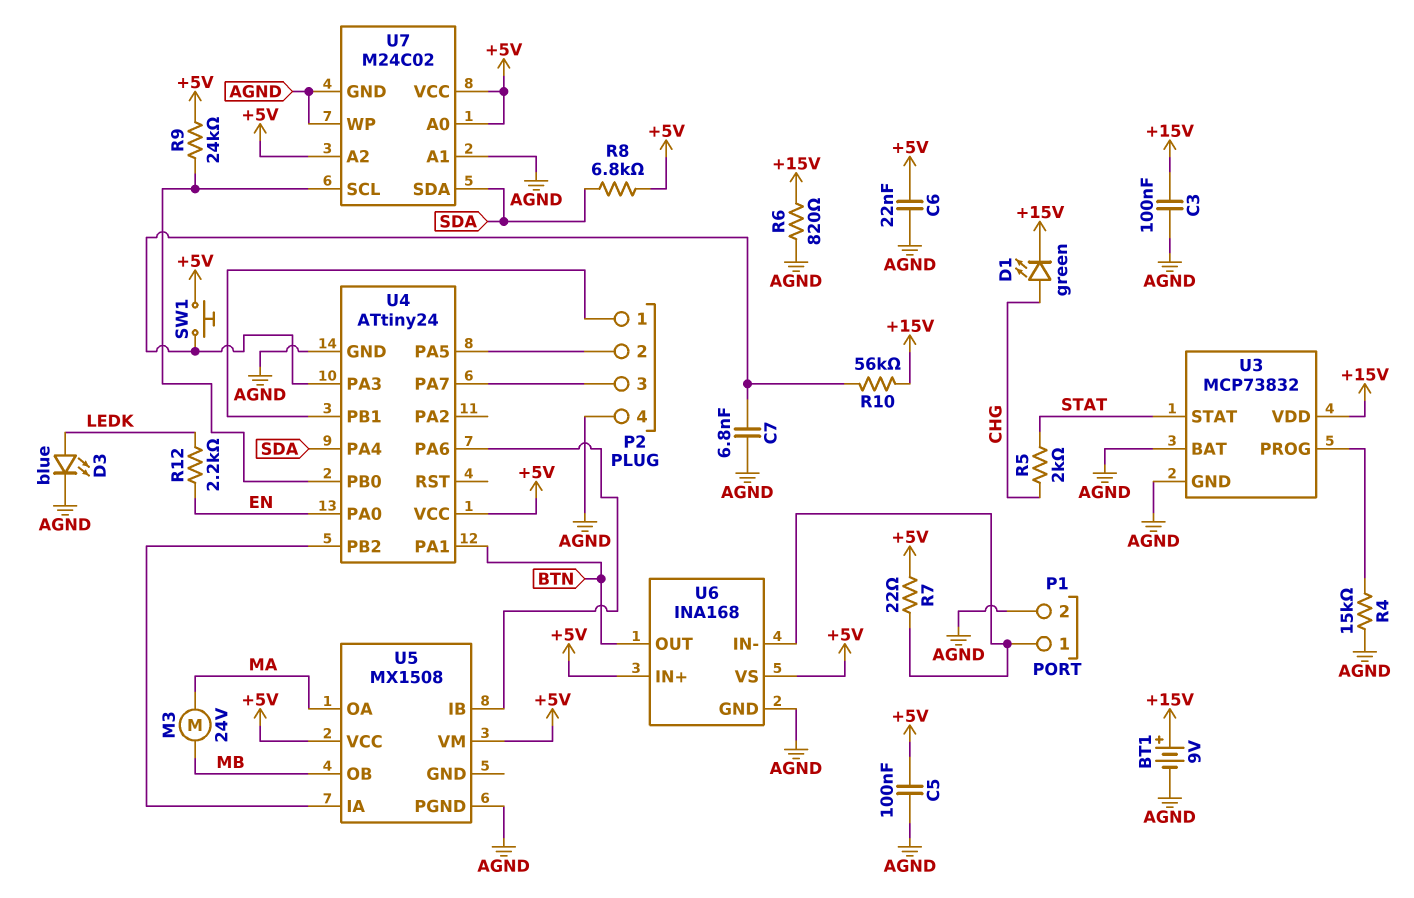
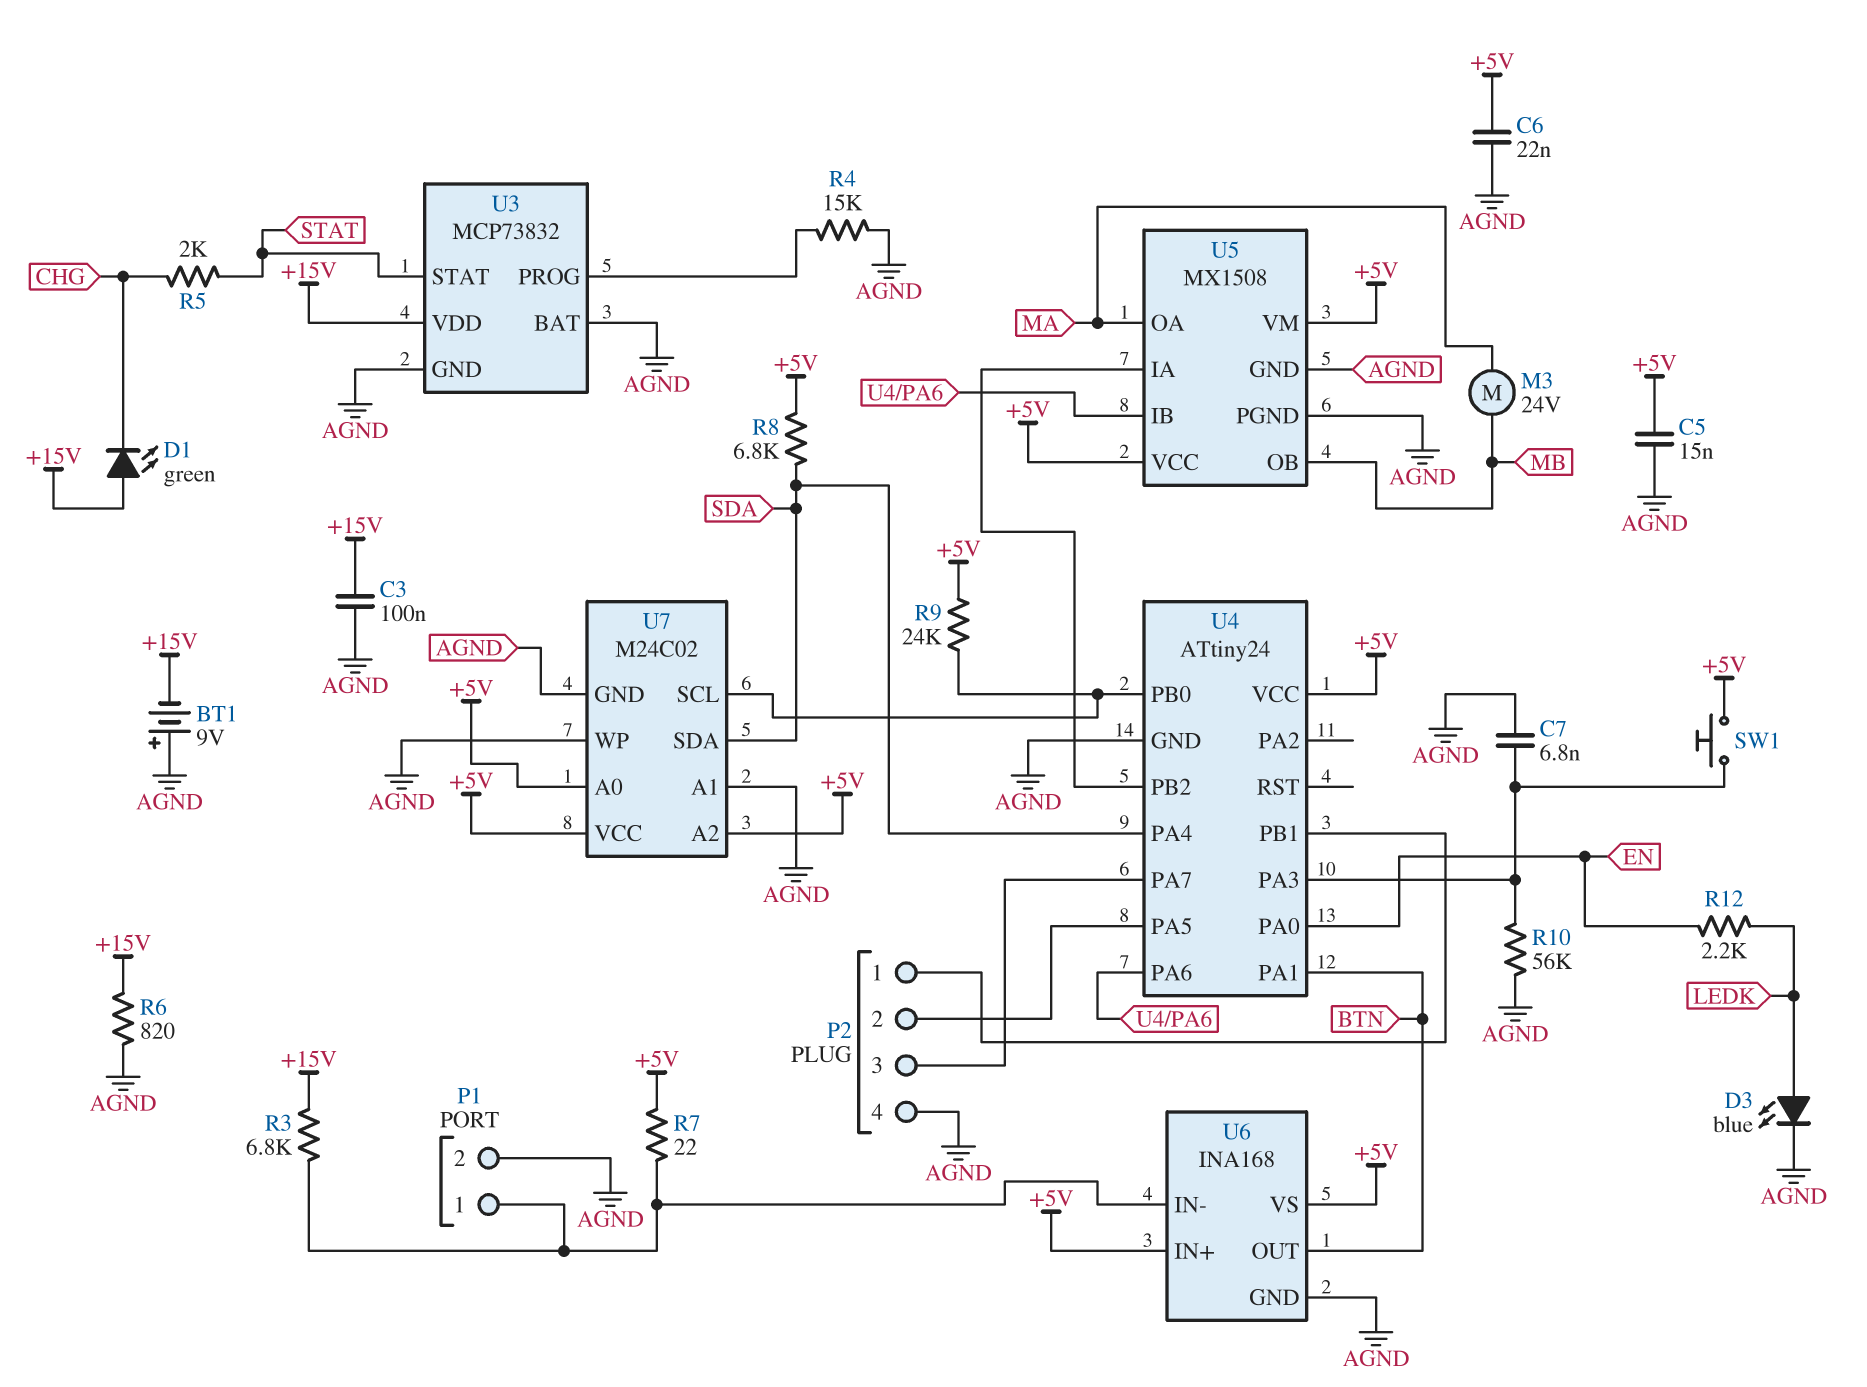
BT1: 9V (plus +15V, minus AGND) -> 9V (plus AGND, minus +15V)
C5: 100nF (+5V, AGND) -> 15nF (+5V, AGND)
D1: LED green (A CHG, K +15V) -> LED green (A +15V, K CHG)
R3: none -> 6.8k (+15V, P1/1)
R10: 56k (+15V, U4/PA3) -> 56k (AGND, U4/PA3)
U5 pin GND: none -> AGND

